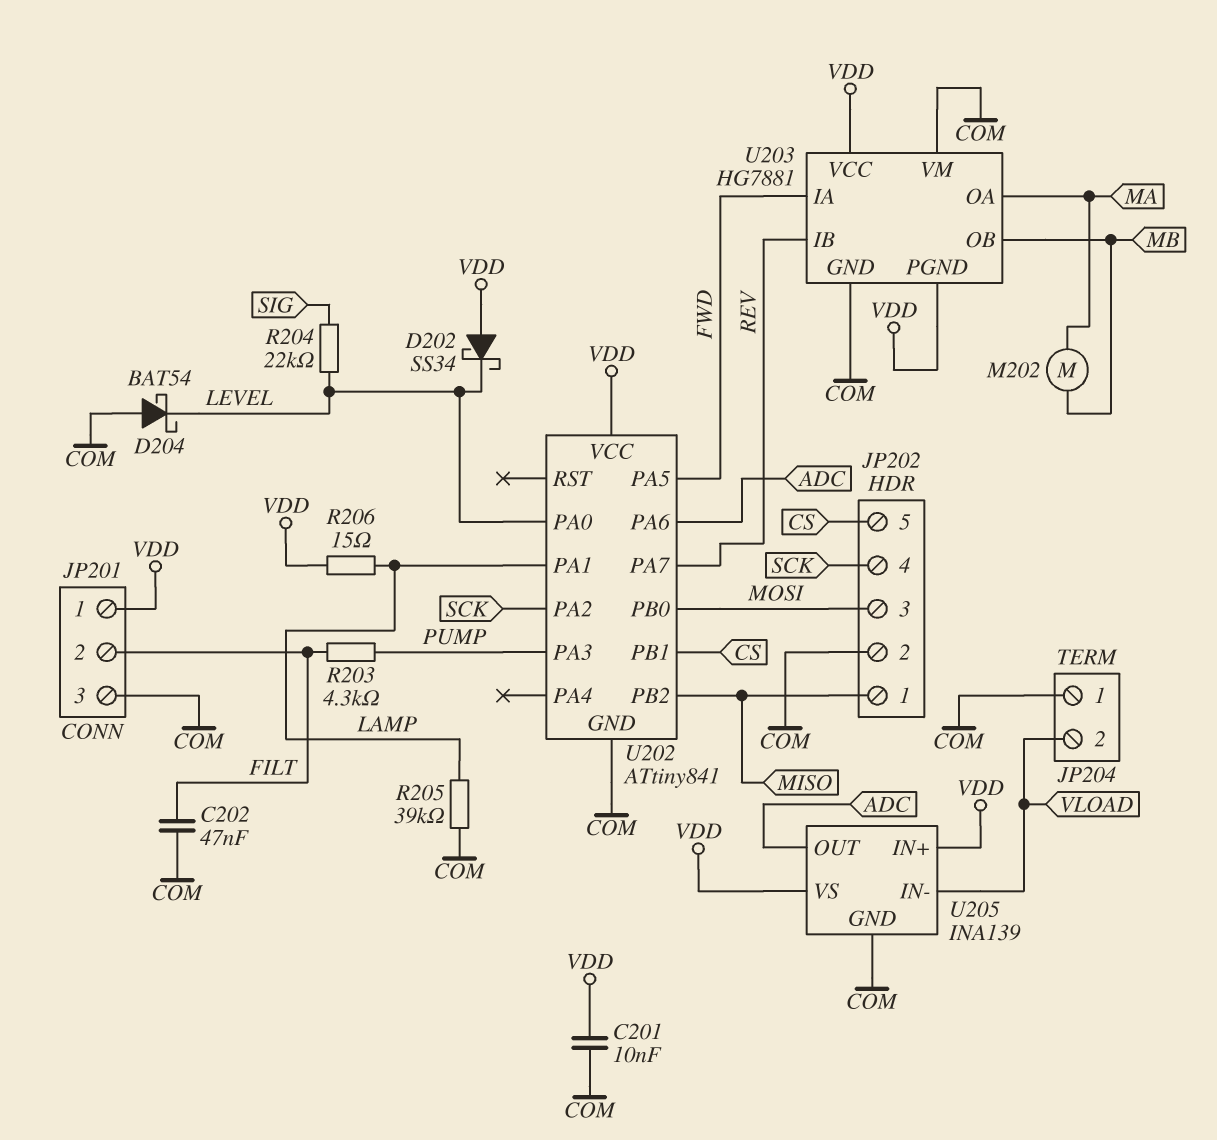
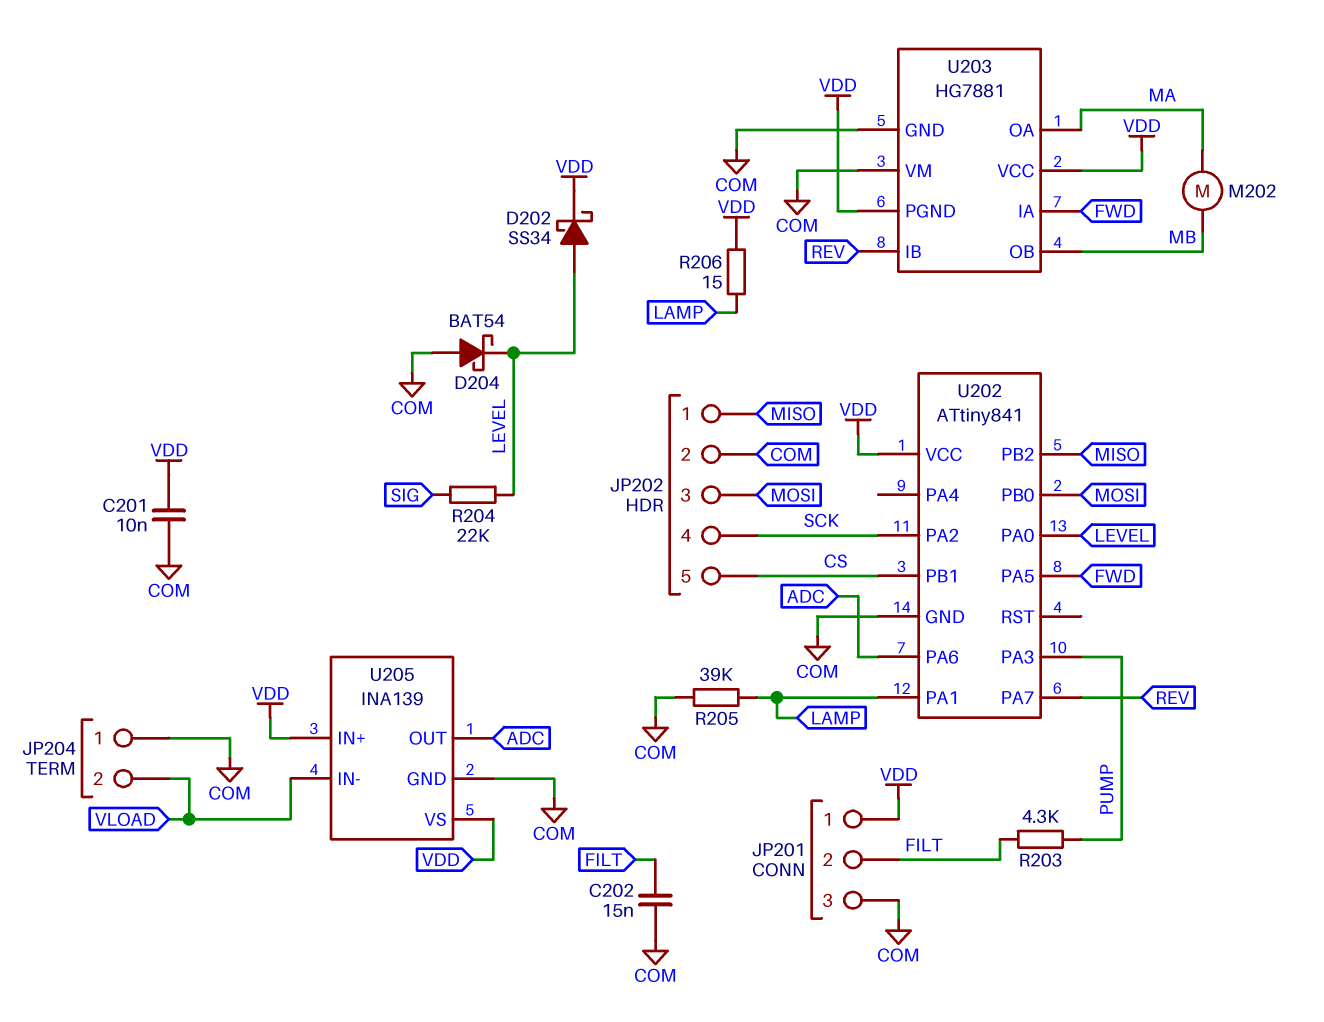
C202: 47nF (COM, FILT) -> 15nF (COM, FILT)
D202: schottky SS34 (A VDD, K LEVEL) -> schottky SS34 (A LEVEL, K VDD)

